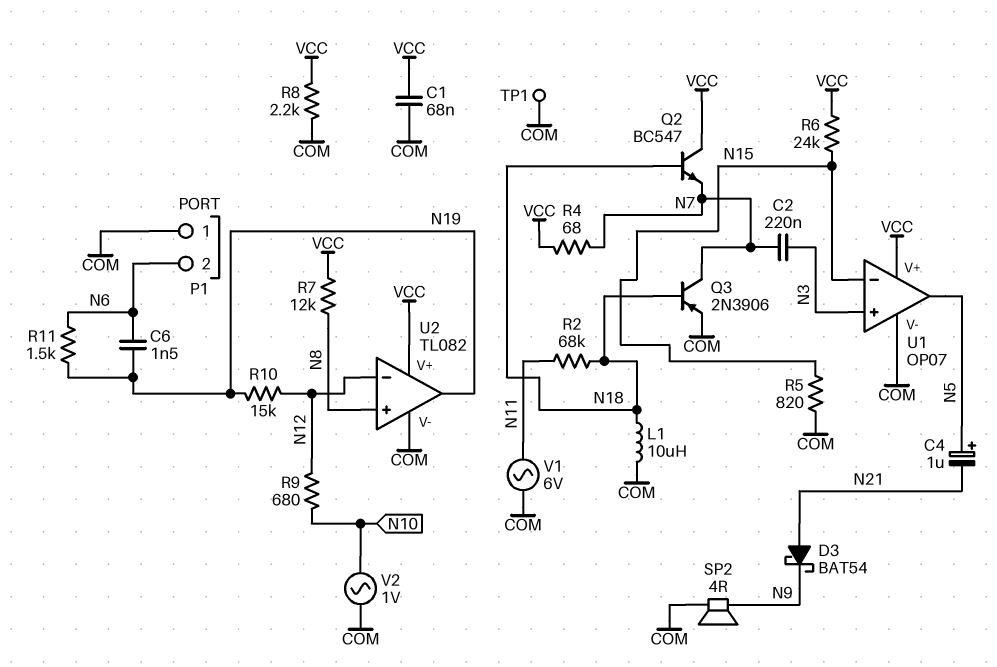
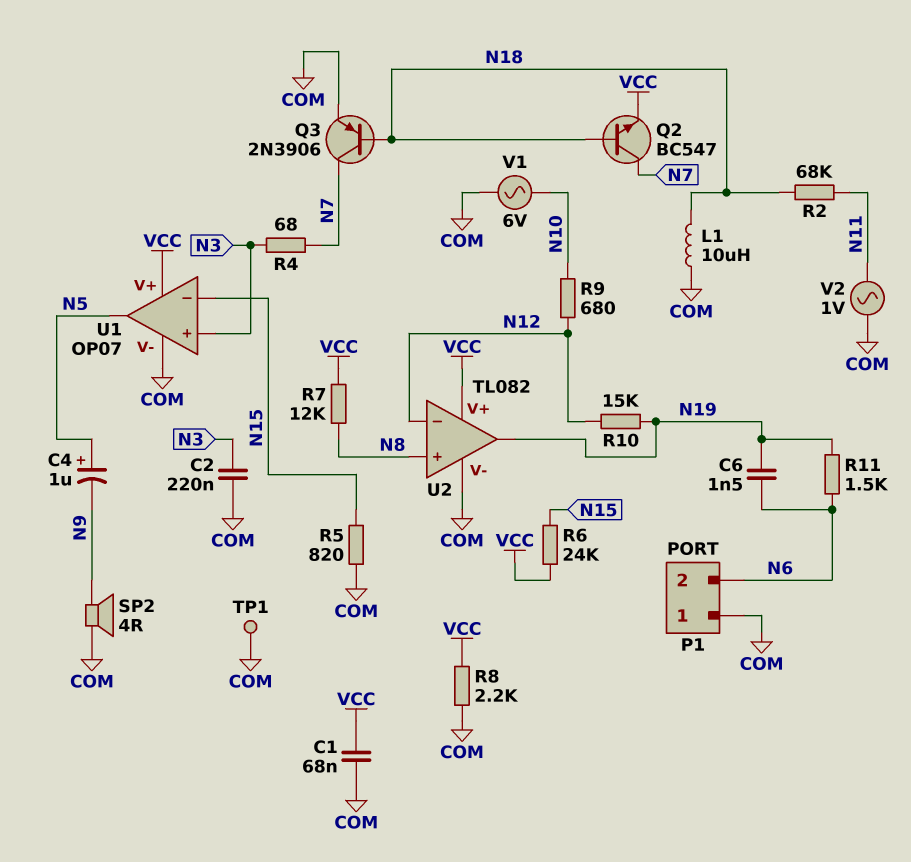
C2: 220nF (N3, N7) -> 220nF (COM, N3)
C4: 1uF (plus N5, minus N21) -> 1uF (plus N5, minus N9)
D3: schottky BAT54 (A N21, K N9) -> none
Q2: NPN BC547 (B N18, C VCC, E N7) -> NPN BC547 (B N18, C N7, E VCC)
R4: 68 (N7, VCC) -> 68 (N3, N7)
V1: AC 6V (COM, N11) -> AC 6V (COM, N10)
V2: AC 1V (COM, N10) -> AC 1V (COM, N11)

